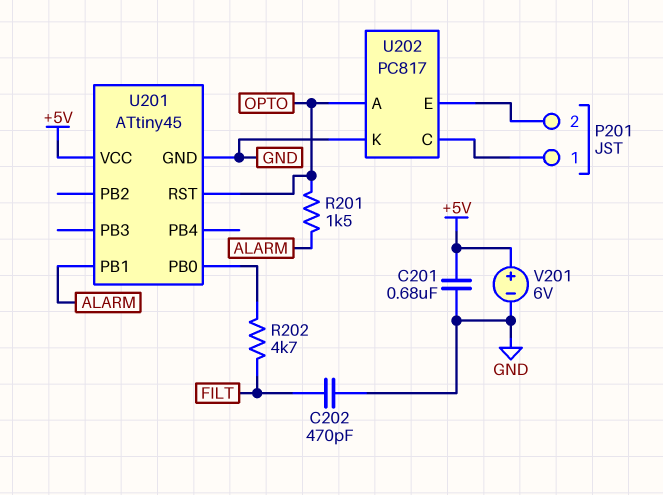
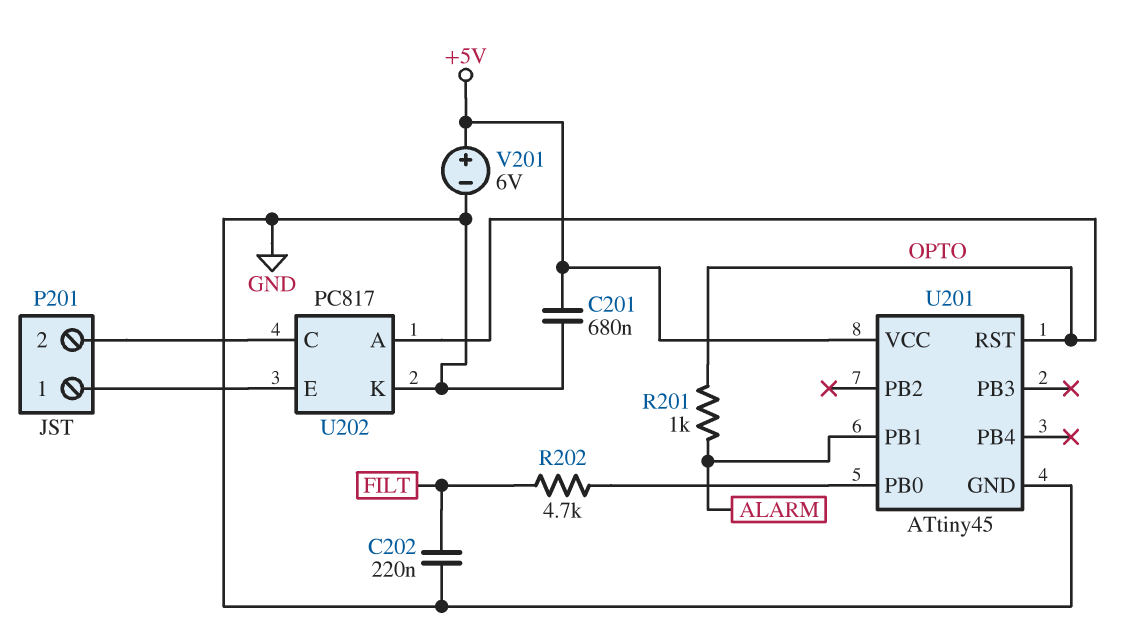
C202: 470pF (FILT, GND) -> 220nF (FILT, GND)
R201: 1.5k (ALARM, OPTO) -> 1k (ALARM, OPTO)
U202 pin C: P201/1 -> P201/2
U202 pin E: P201/2 -> P201/1

